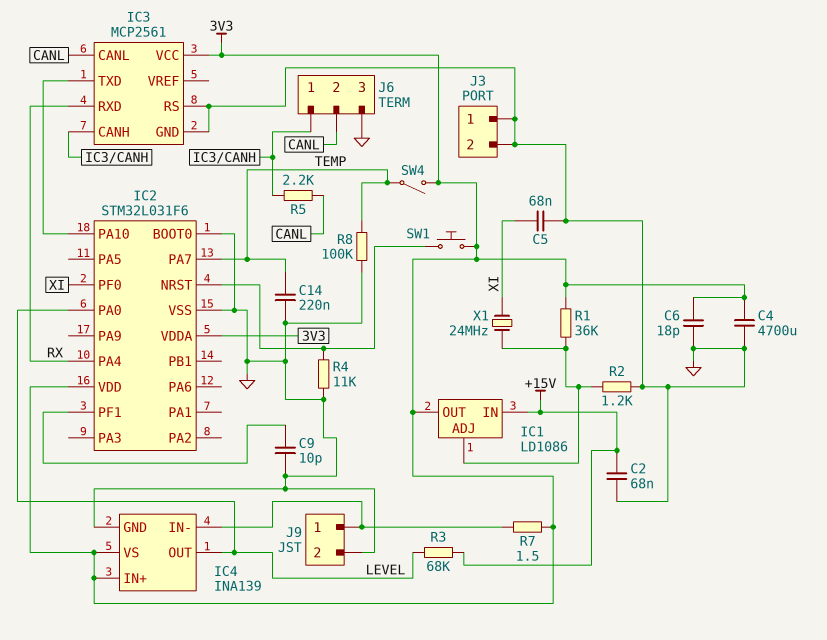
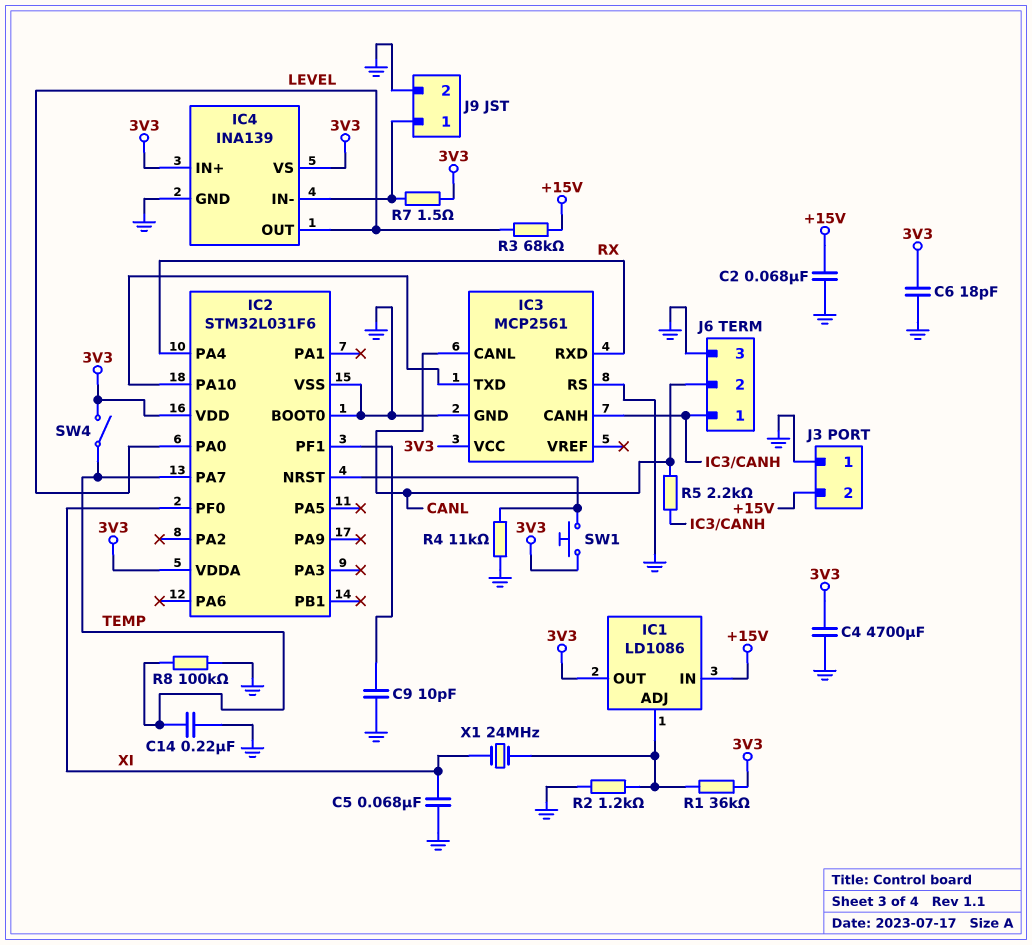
J3 pin 2: GND -> +15V

